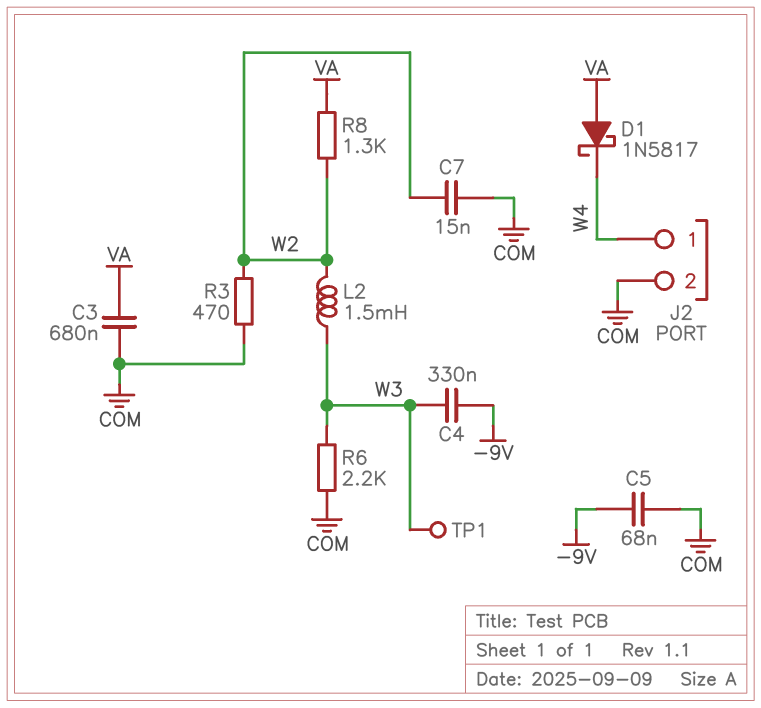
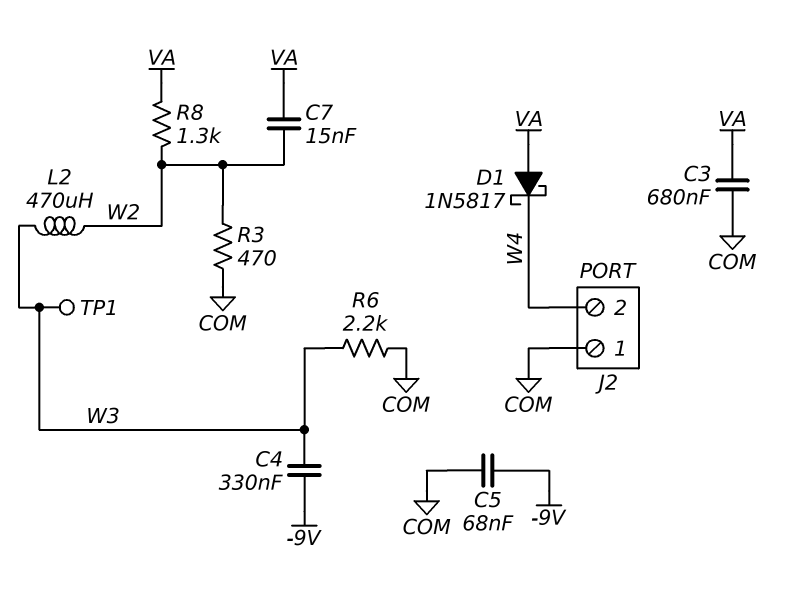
C7: 15nF (COM, W2) -> 15nF (VA, W2)
J2 pin 1: W4 -> COM
J2 pin 2: COM -> W4
L2: 1.5mH (W2, W3) -> 470uH (W2, W3)

